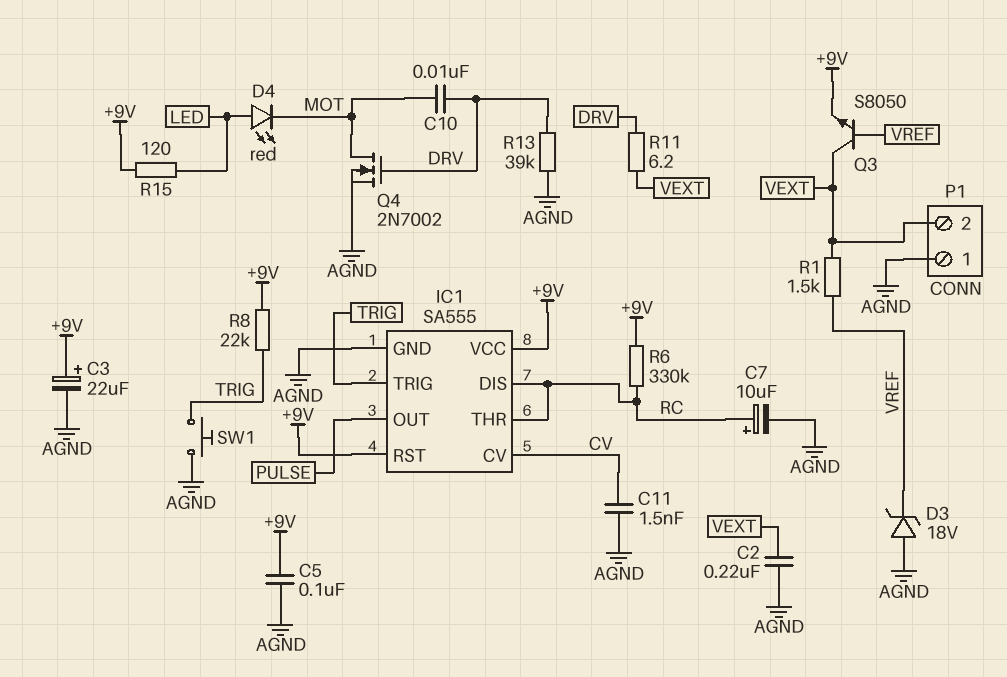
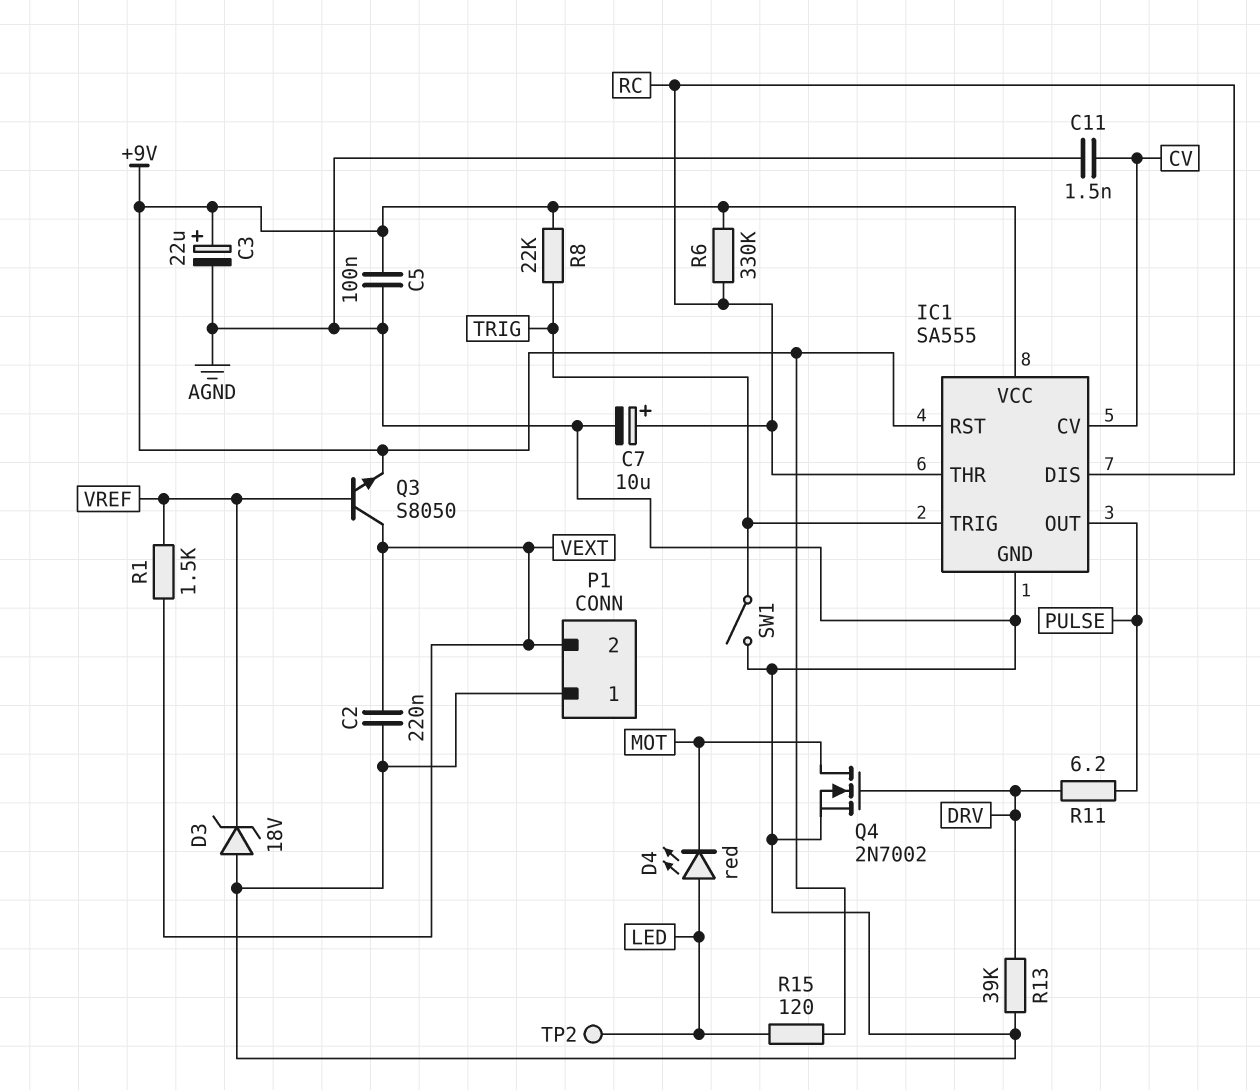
C10: 10nF (DRV, MOT) -> none
R11: 6.2 (DRV, VEXT) -> 6.2 (DRV, PULSE)
SW1: button (AGND, TRIG) -> switch (AGND, TRIG)
TP2: none -> test point (LED)

